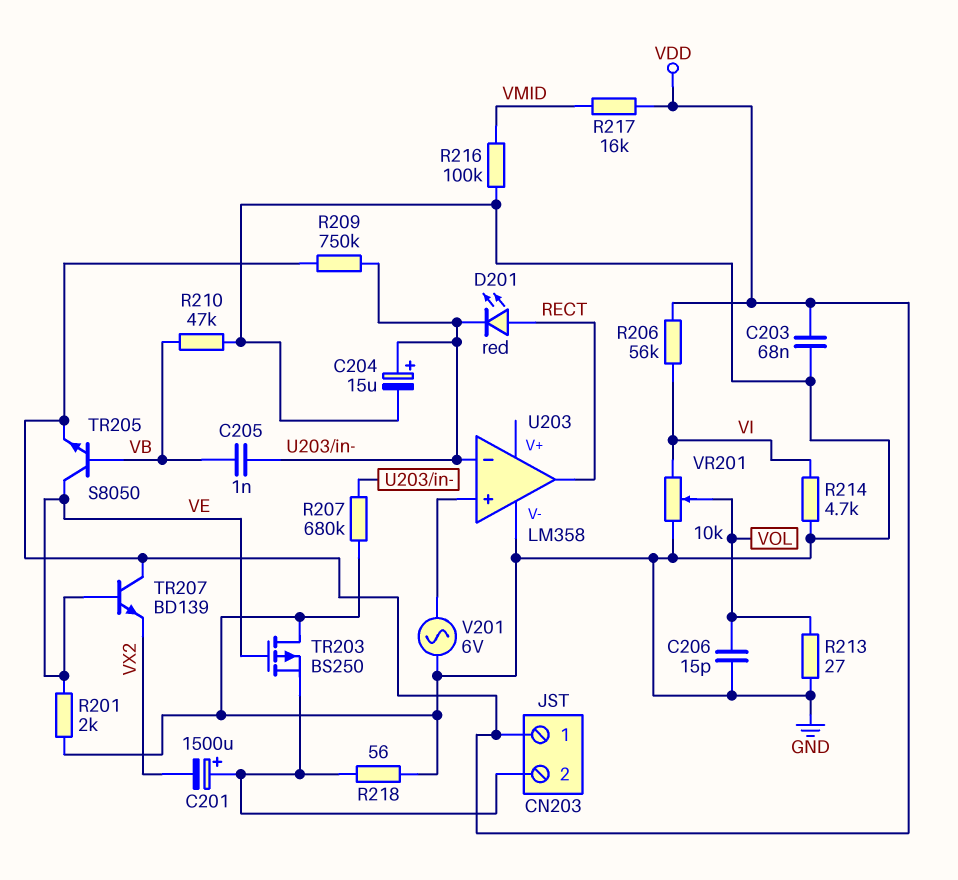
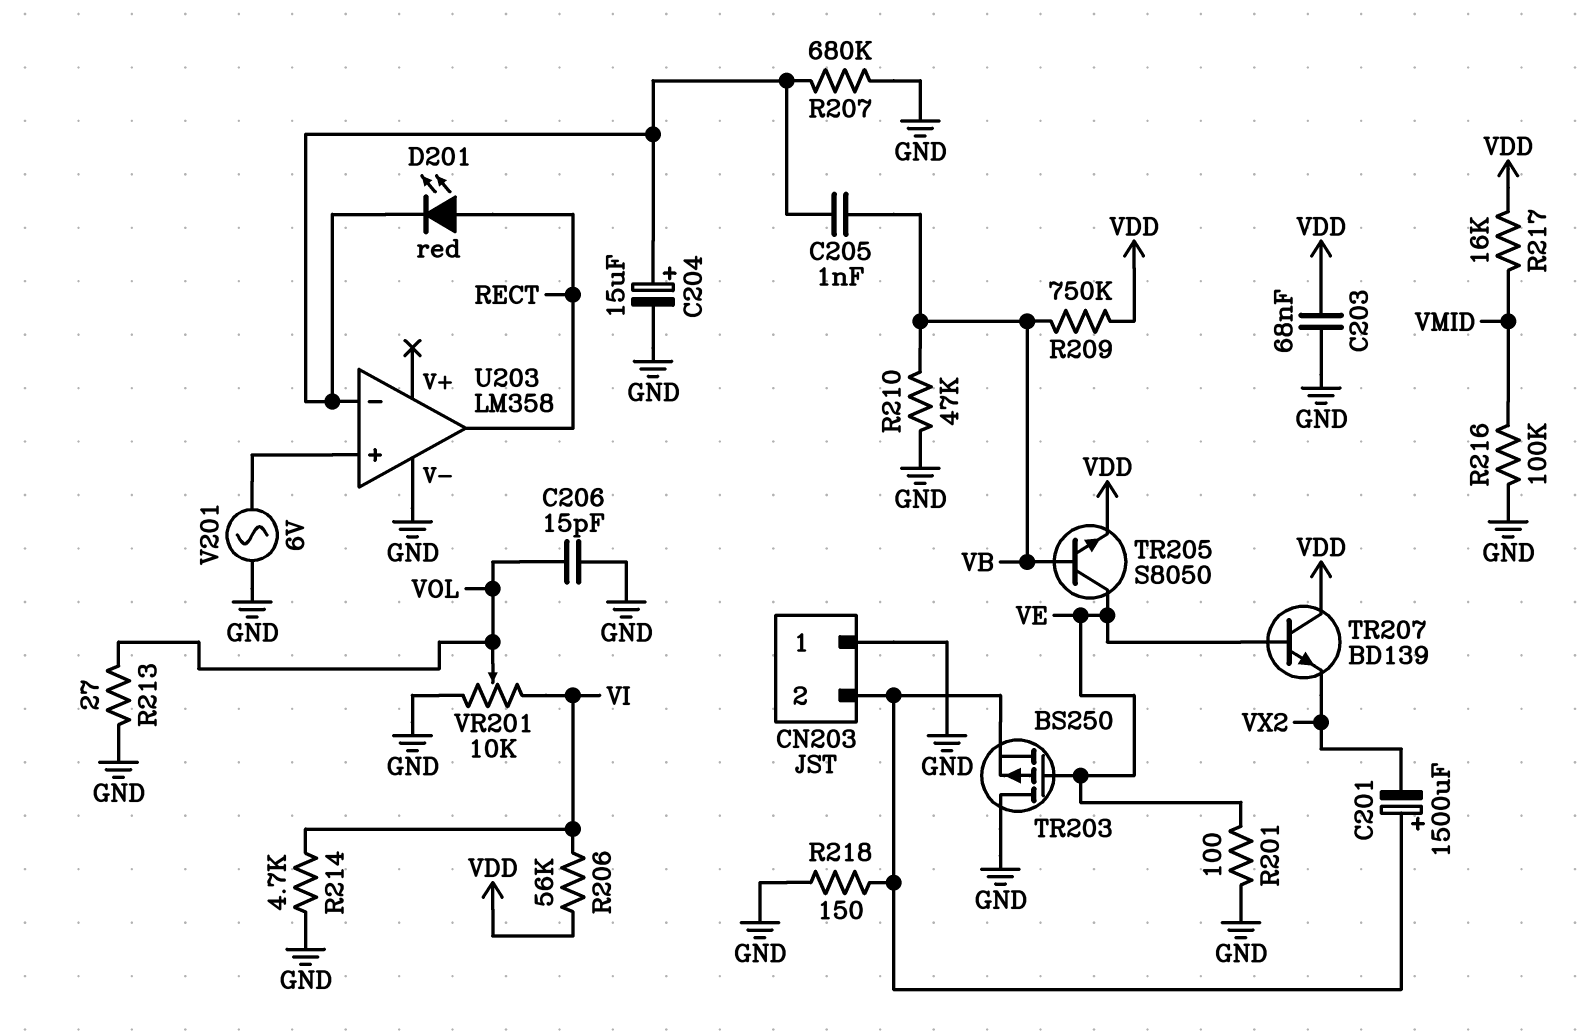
CN203 pin 1: VDD -> GND
R201: 2k (GND, VE) -> 100 (GND, VE)
R209: 750k (U203/in-, VDD) -> 750k (VB, VDD)
R218: 56 (CN203/2, GND) -> 150 (CN203/2, GND)

